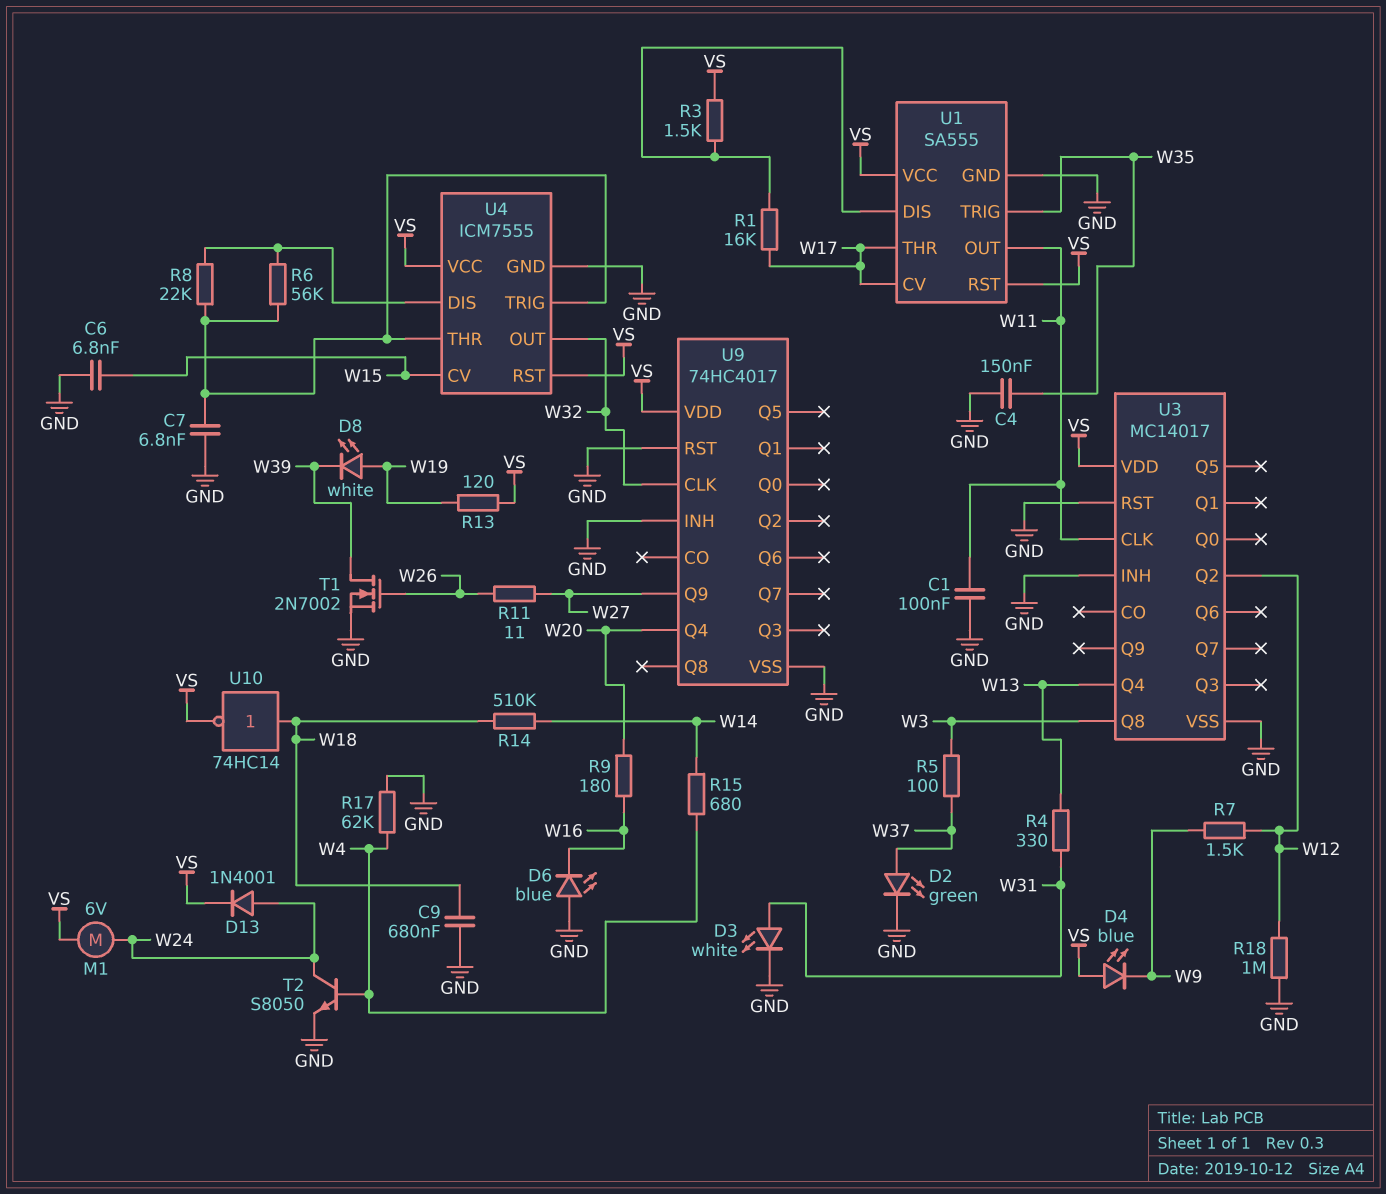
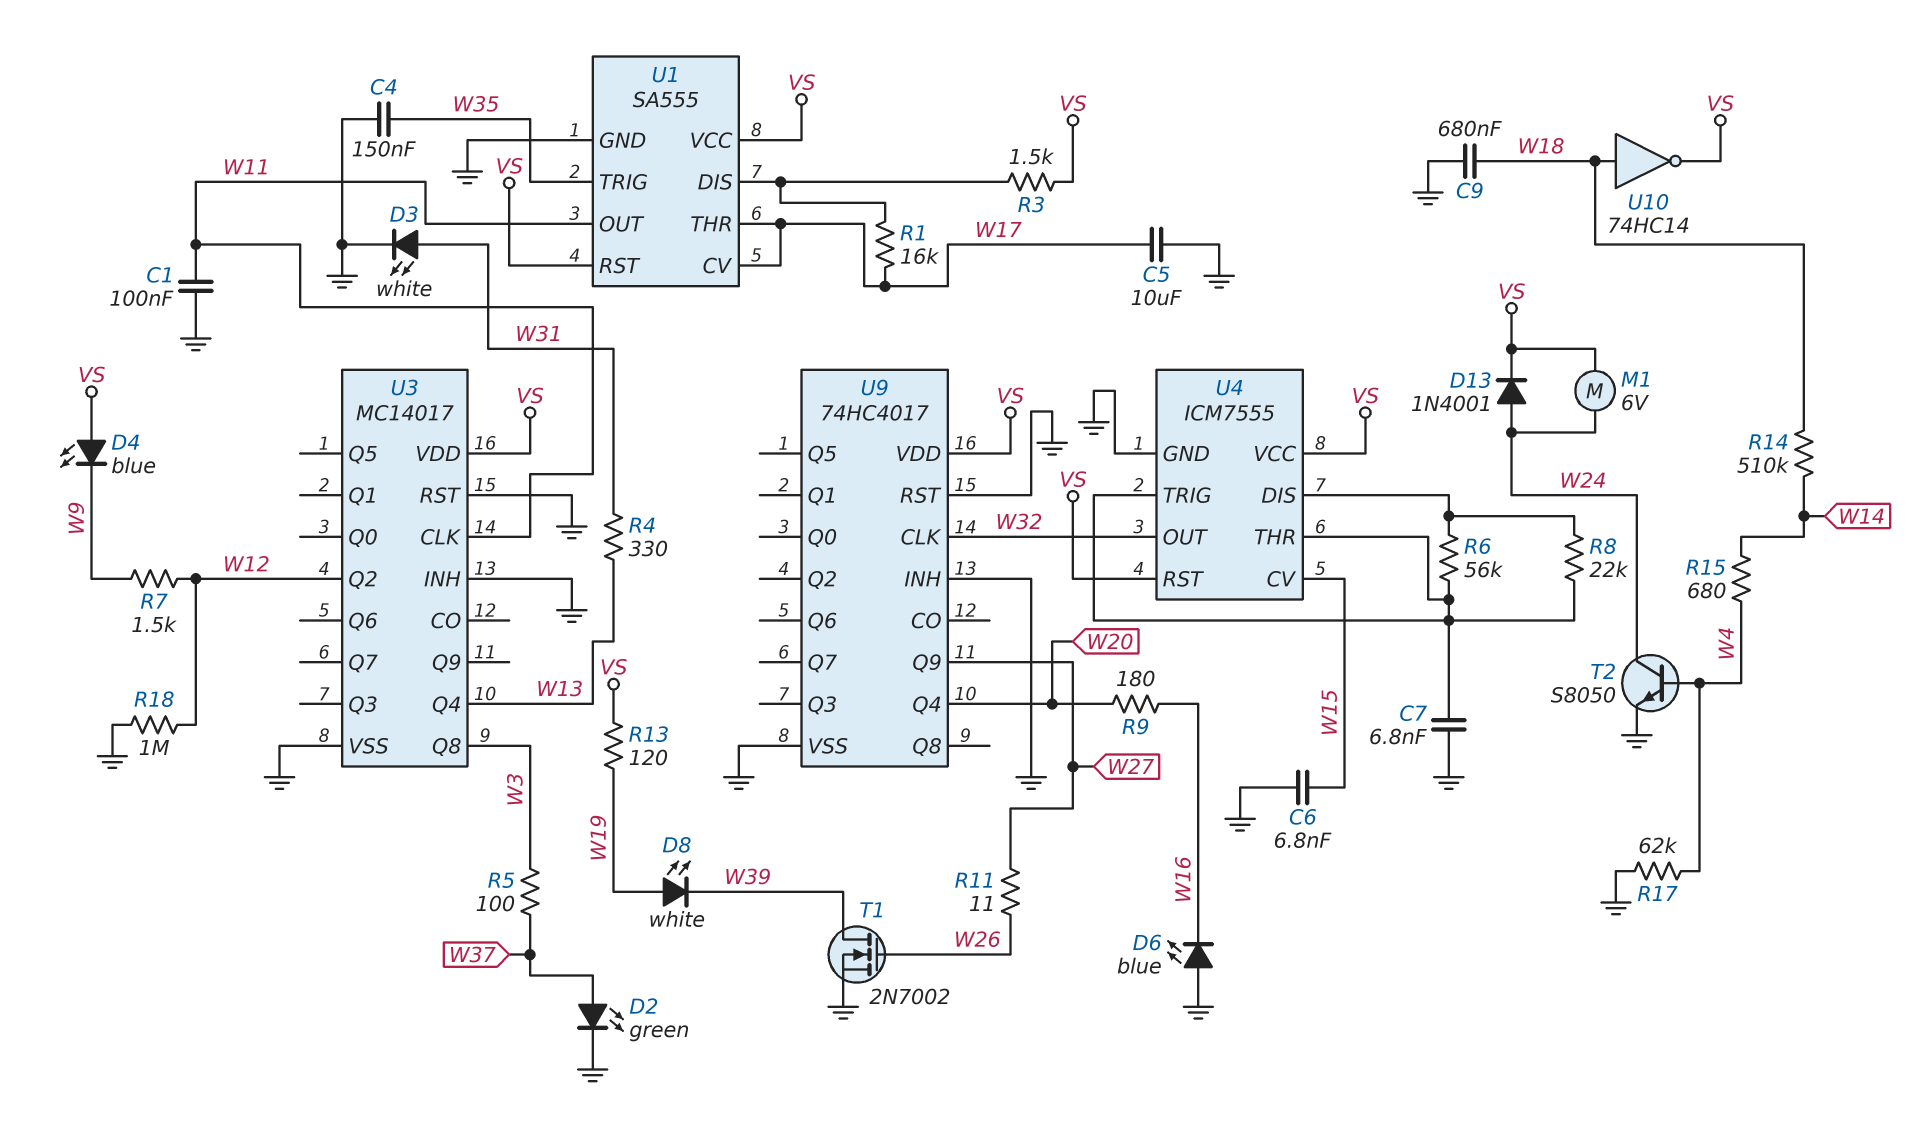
C5: none -> 10uF (GND, W17)

